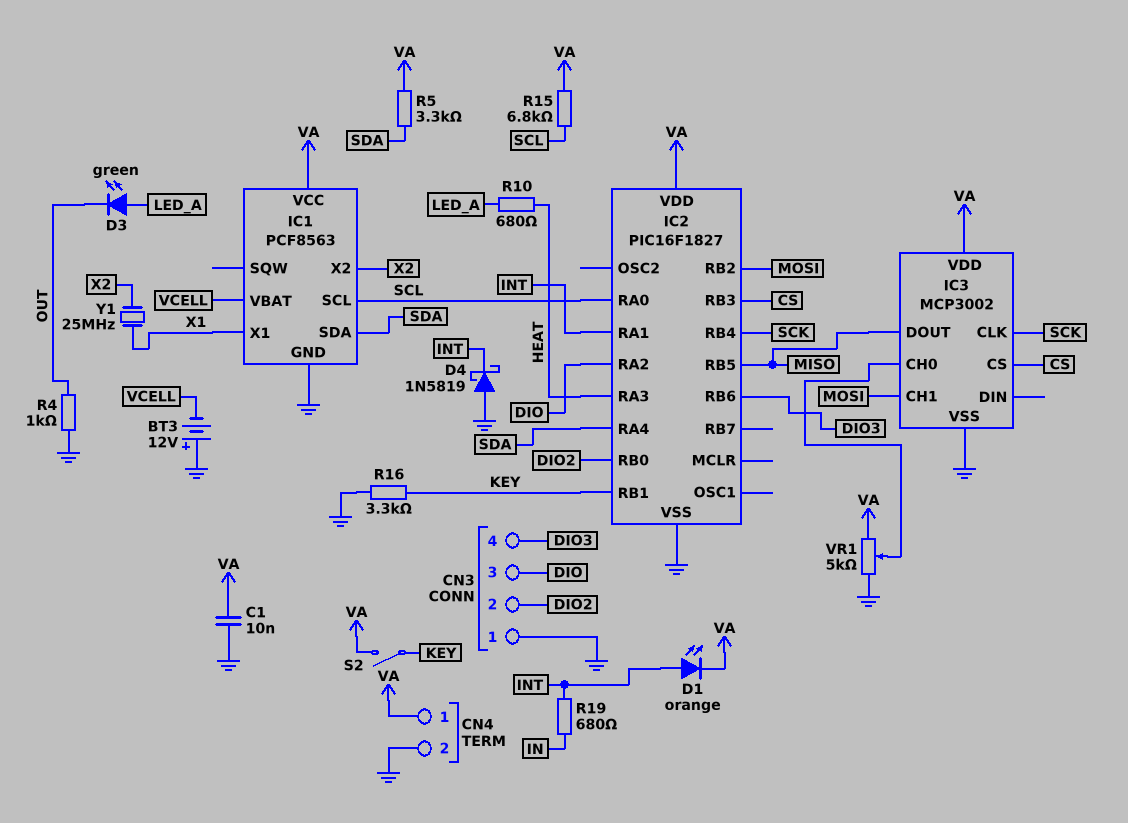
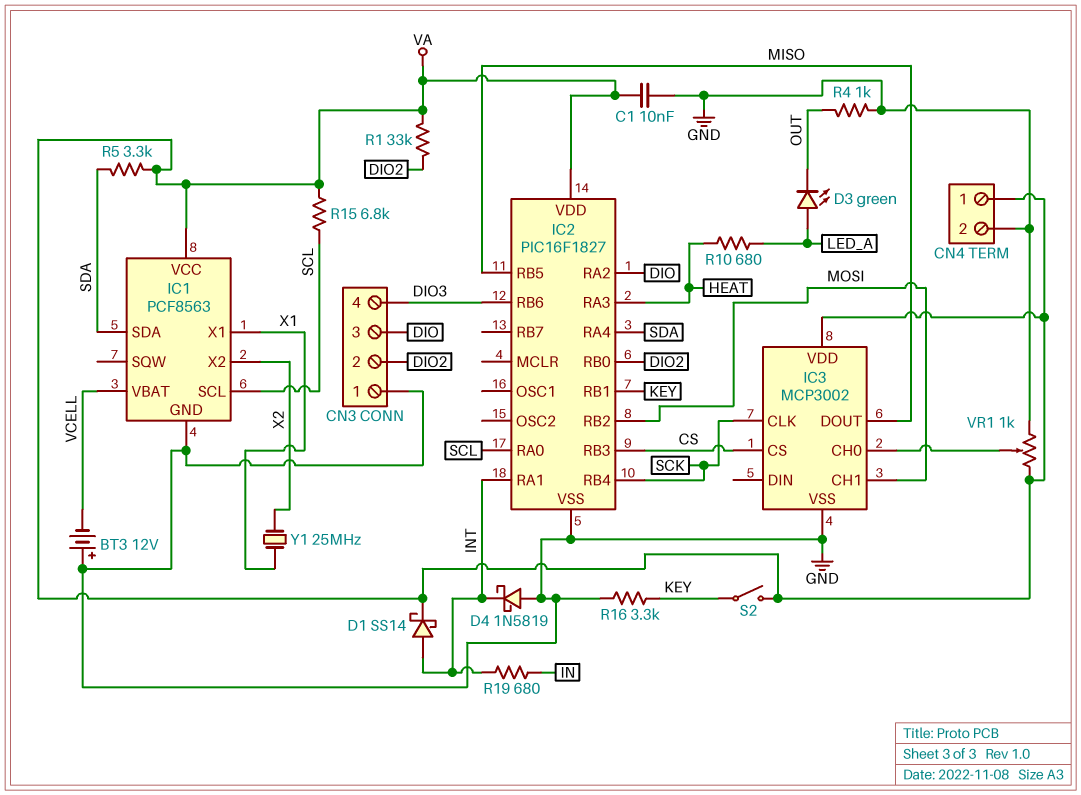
D1: LED orange (A INT, K VA) -> schottky SS14 (A INT, K VA)
R1: none -> 33k (DIO2, VA)
VR1: 5k (GND, VA, wiper IC3/CH0) -> 1k (GND, VA, wiper IC3/CH0)

